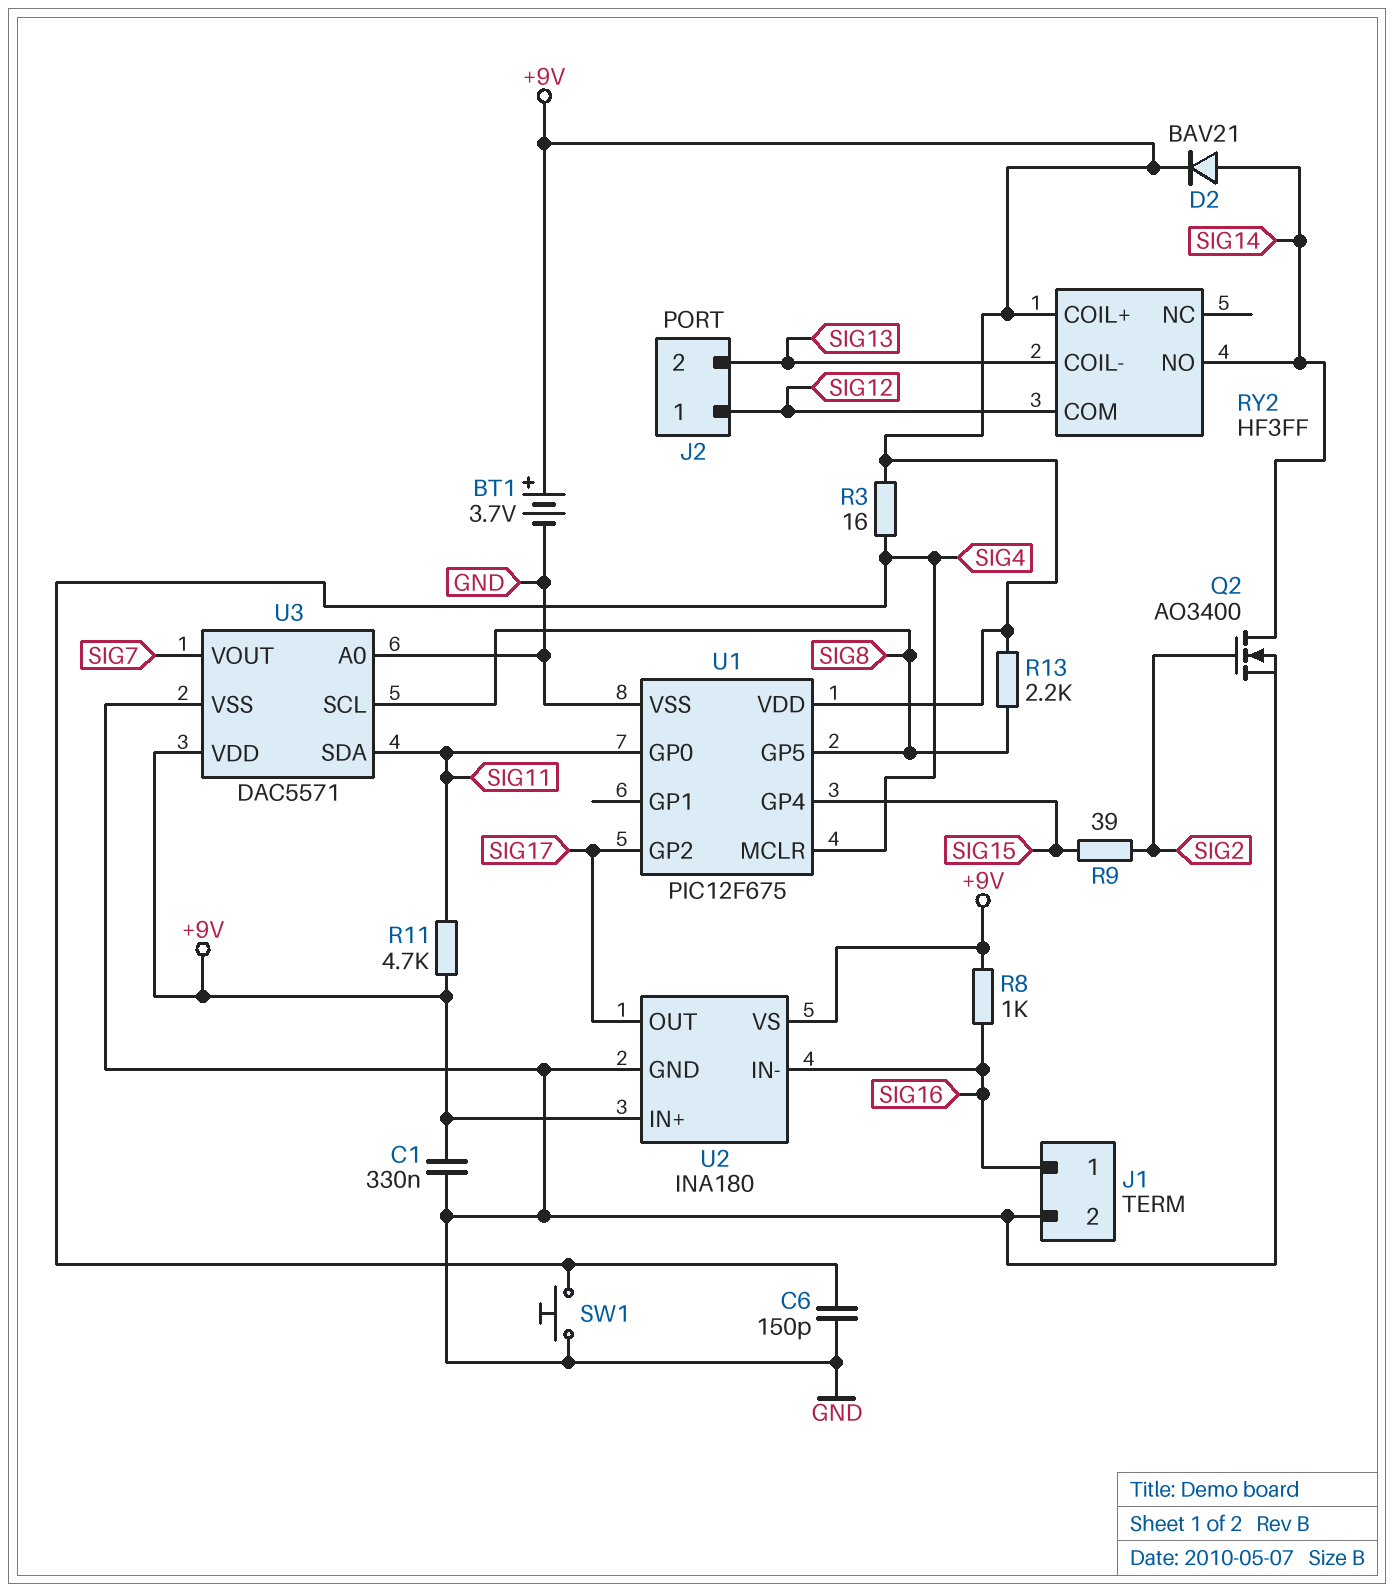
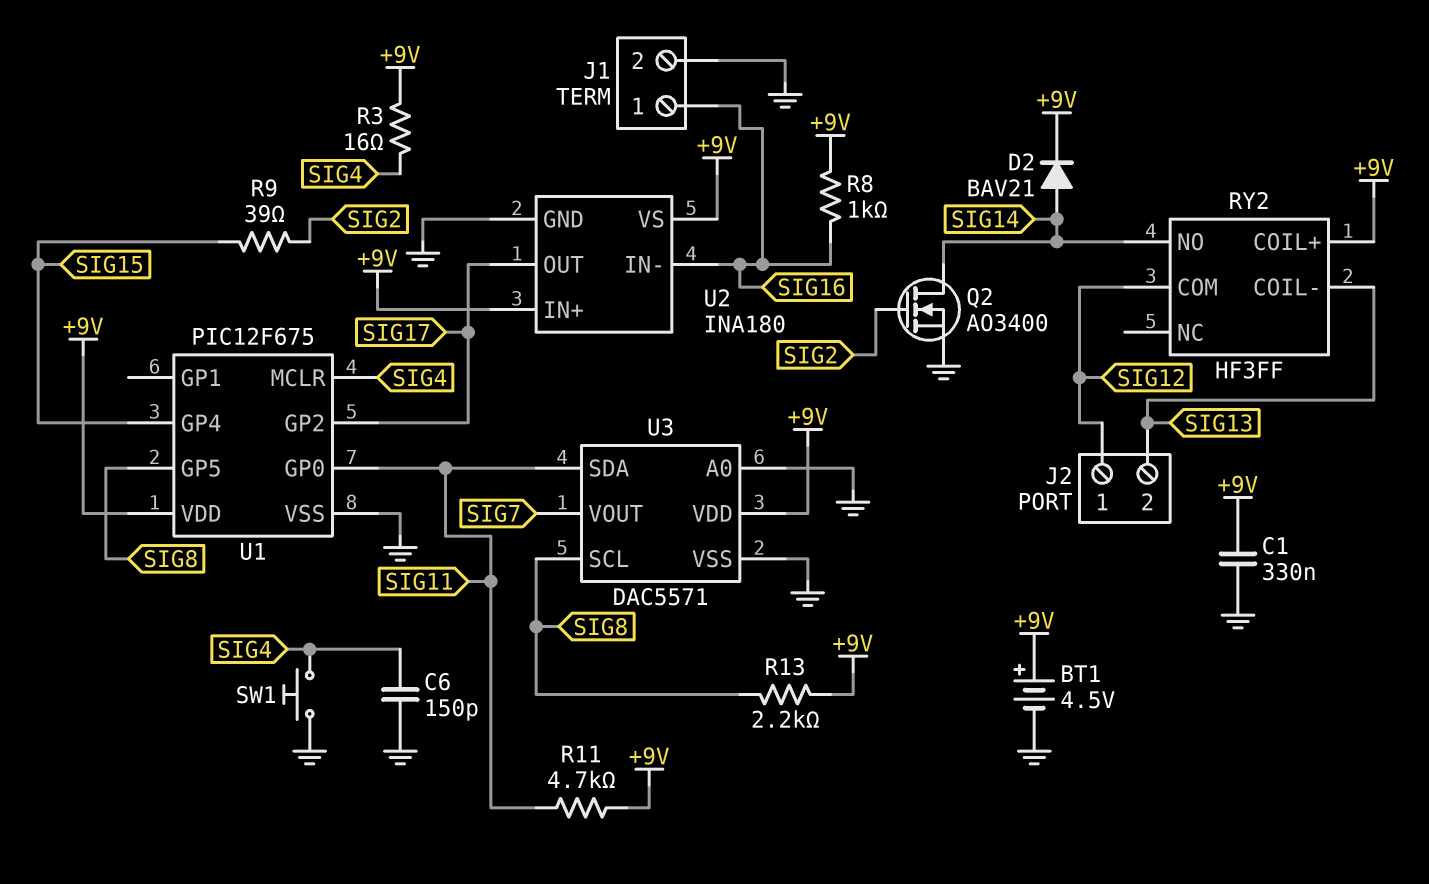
BT1: 3.7V (plus +9V, minus GND) -> 4.5V (plus +9V, minus GND)

